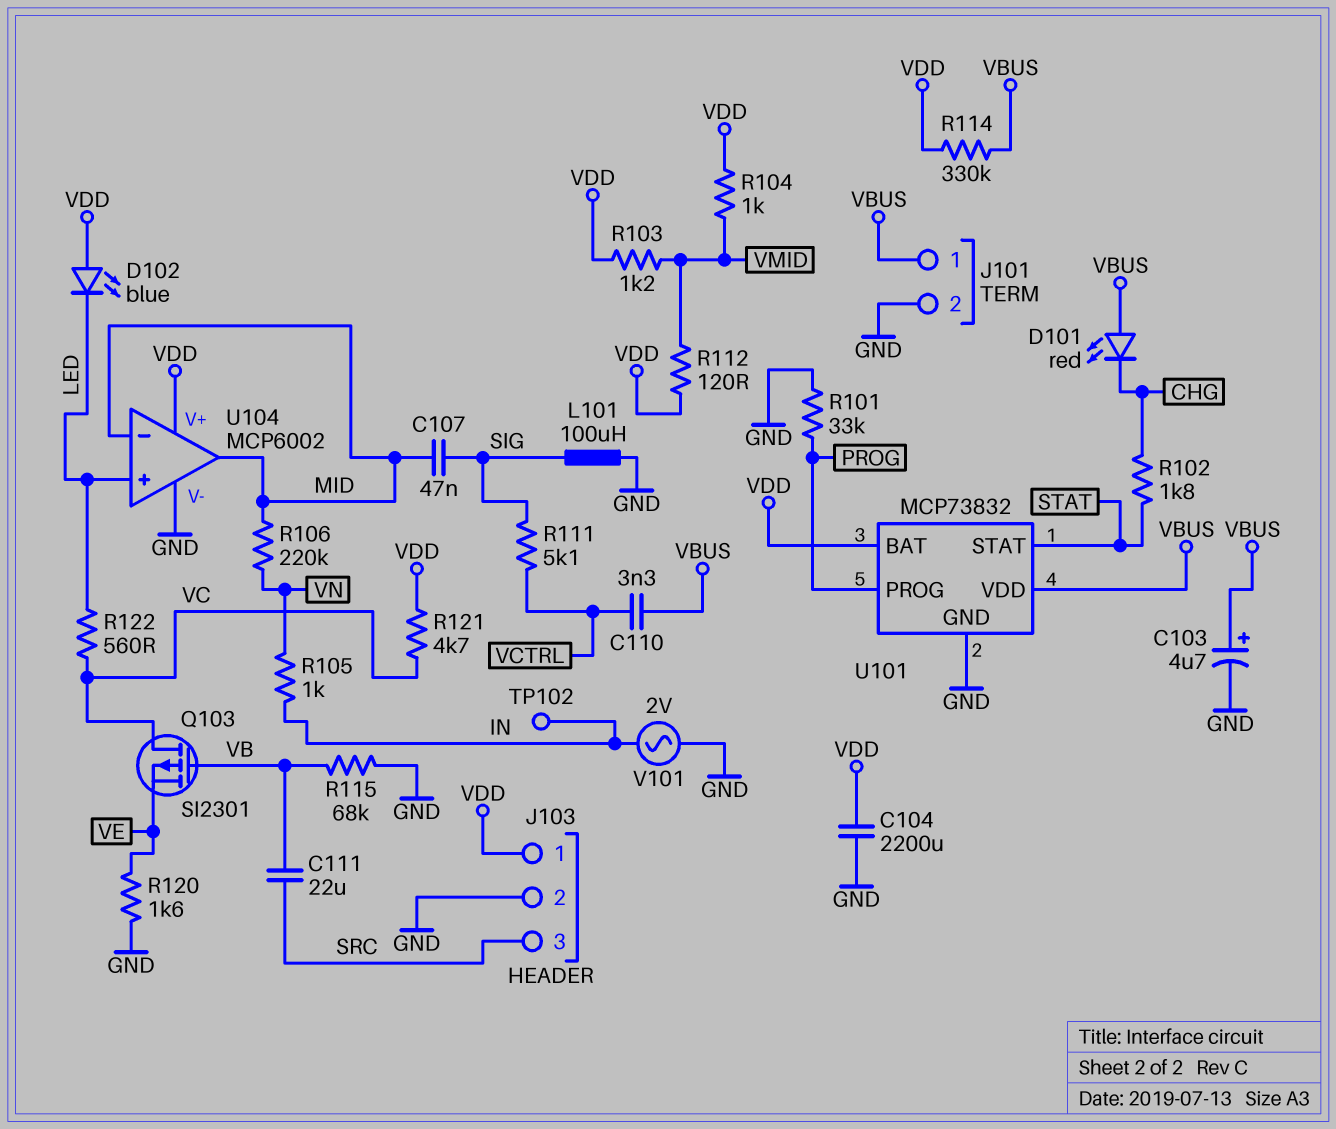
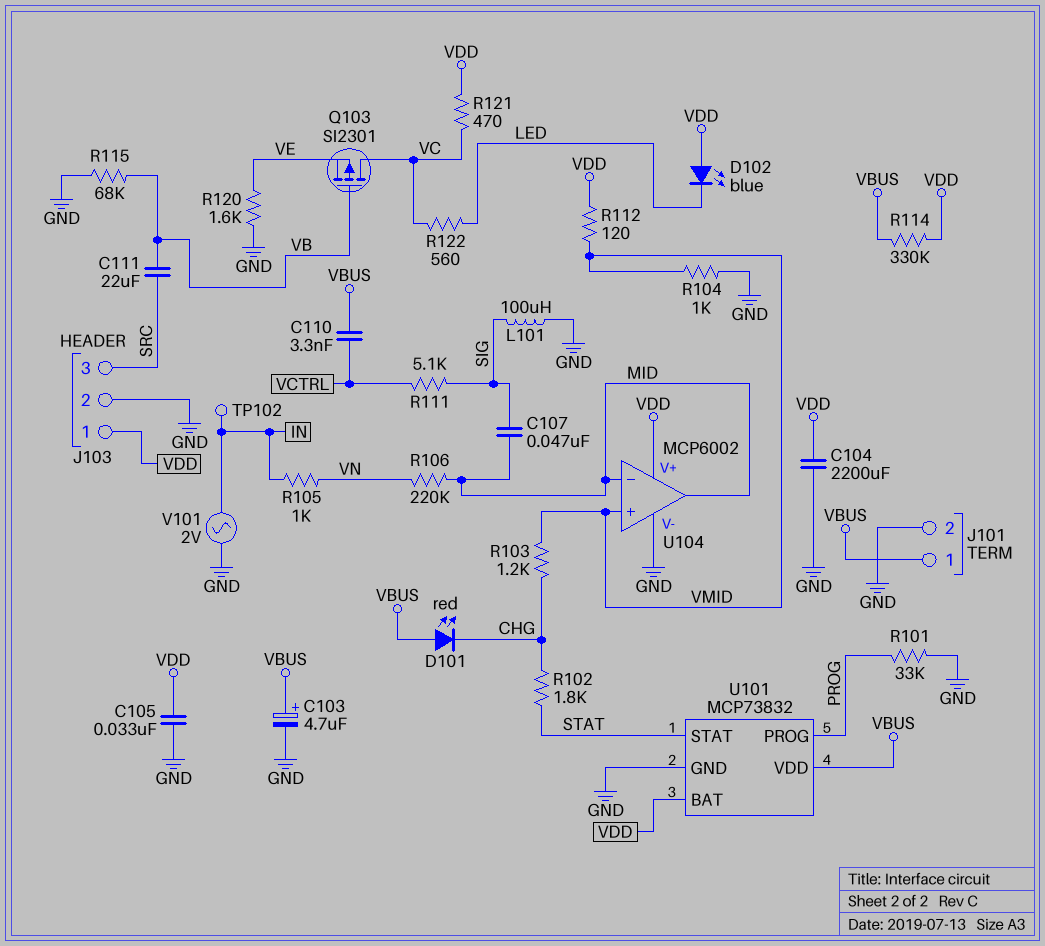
C105: none -> 33nF (GND, VDD)
R103: 1.2k (VDD, VMID) -> 1.2k (CHG, VMID)
R104: 1k (VDD, VMID) -> 1k (GND, VMID)
R121: 4.7k (VC, VDD) -> 470 (VC, VDD)
U104 pin in+: LED -> VMID

